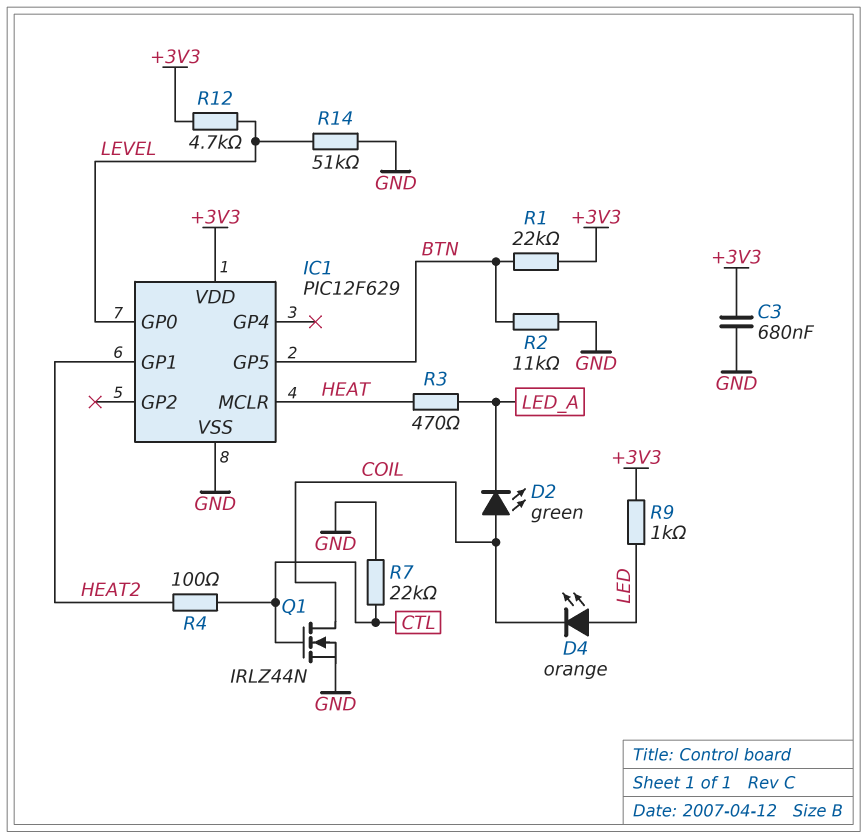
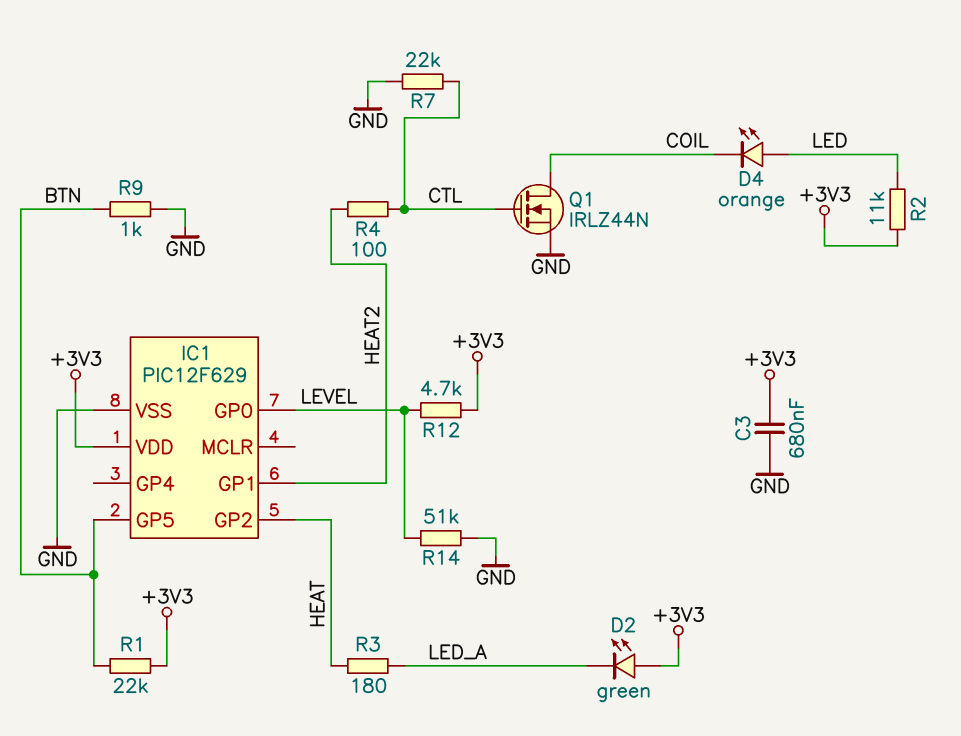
D2: LED green (A COIL, K LED_A) -> LED green (A +3V3, K LED_A)
IC1 pin GP2: none -> HEAT
IC1 pin MCLR: HEAT -> none
R2: 11k (BTN, GND) -> 11k (+3V3, LED)
R3: 470 (HEAT, LED_A) -> 180 (HEAT, LED_A)
R9: 1k (+3V3, LED) -> 1k (BTN, GND)

